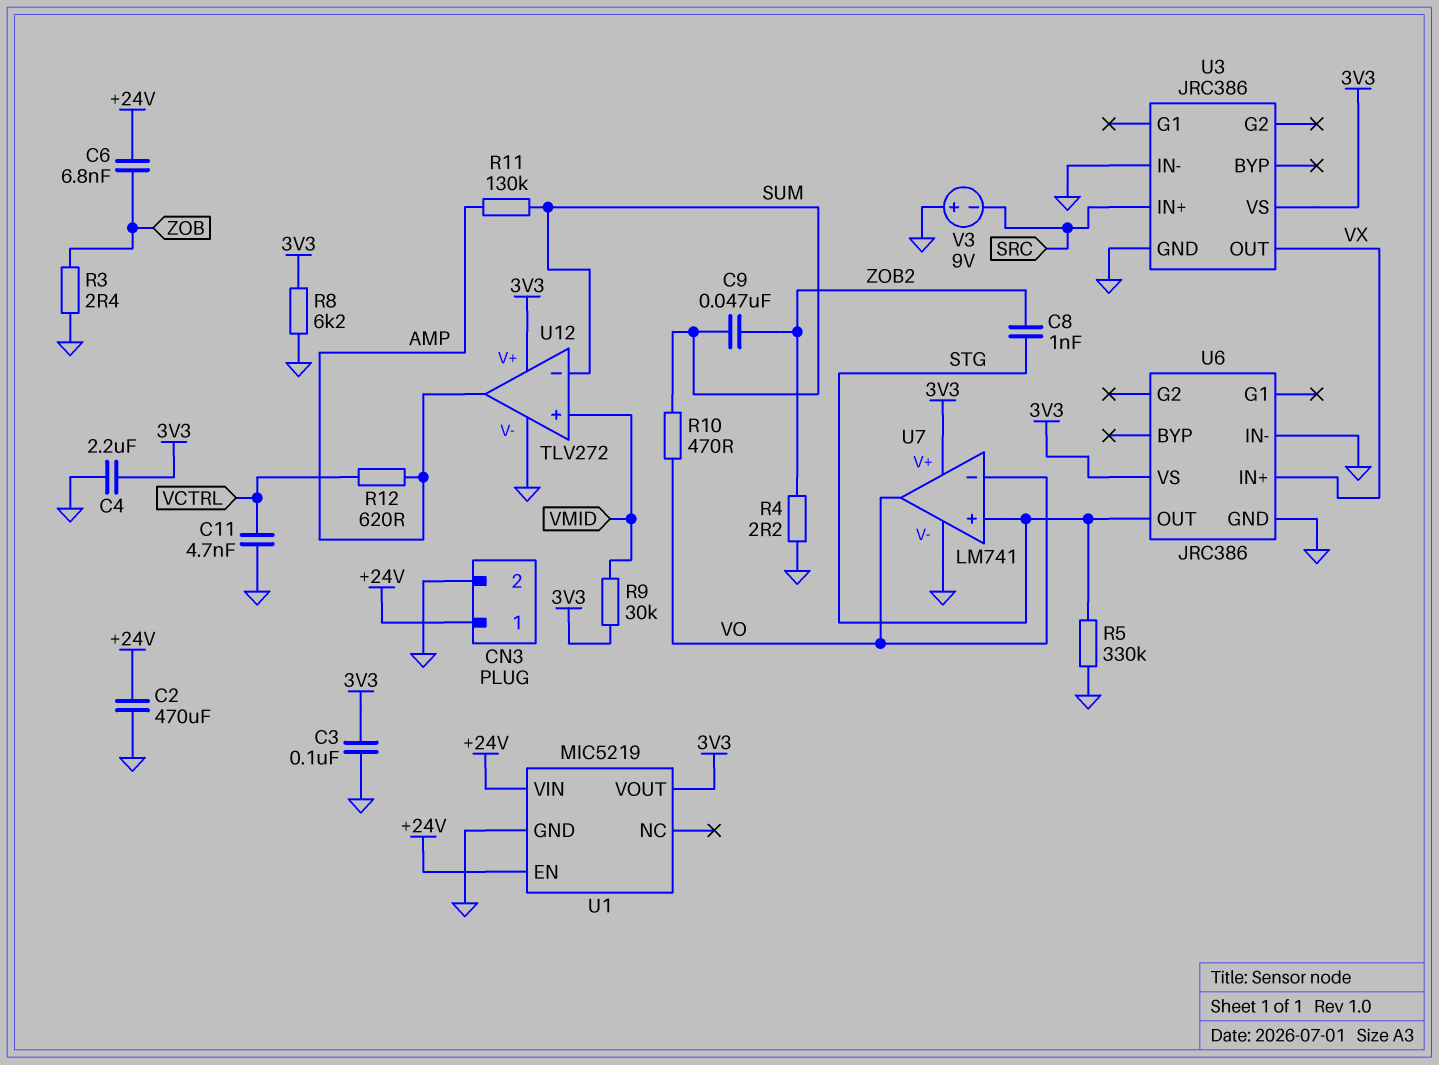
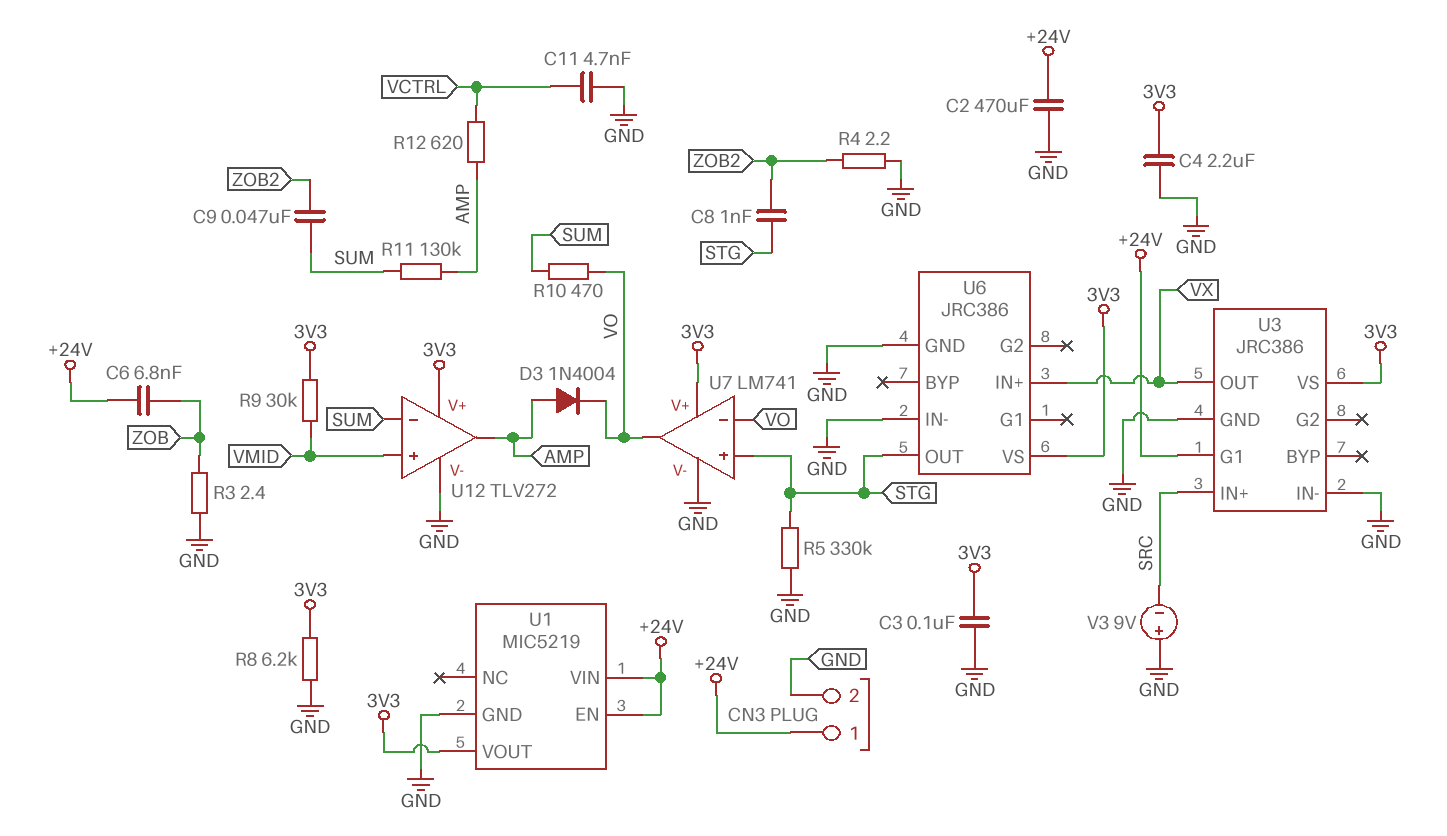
D3: none -> diode 1N4004 (A AMP, K VO)
U3 pin G1: none -> +24V

